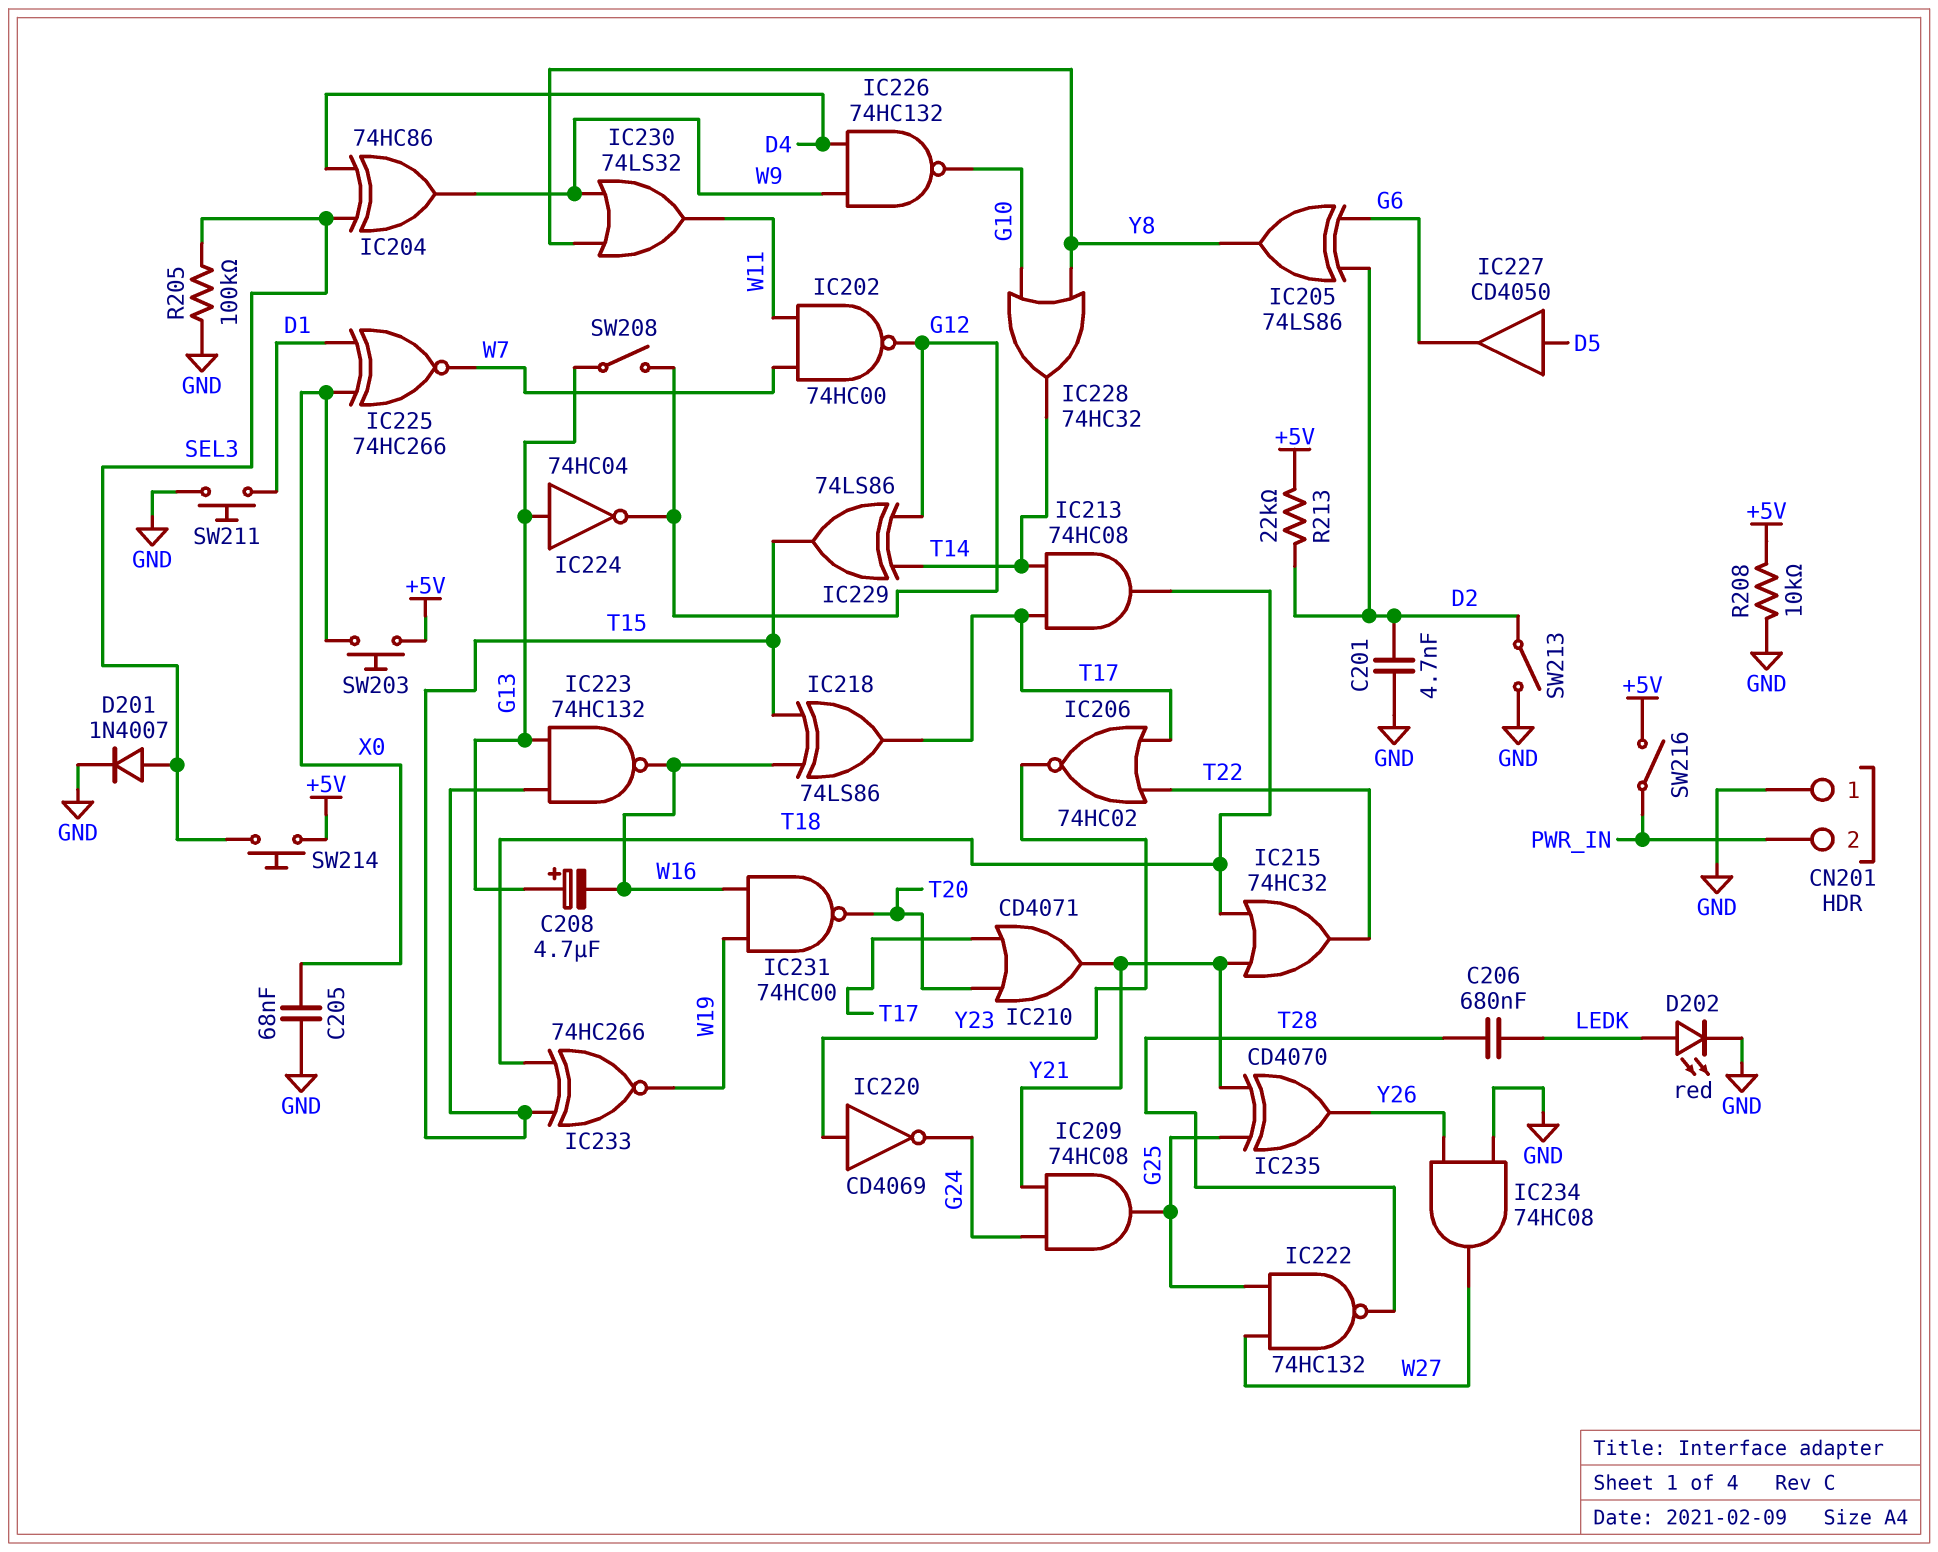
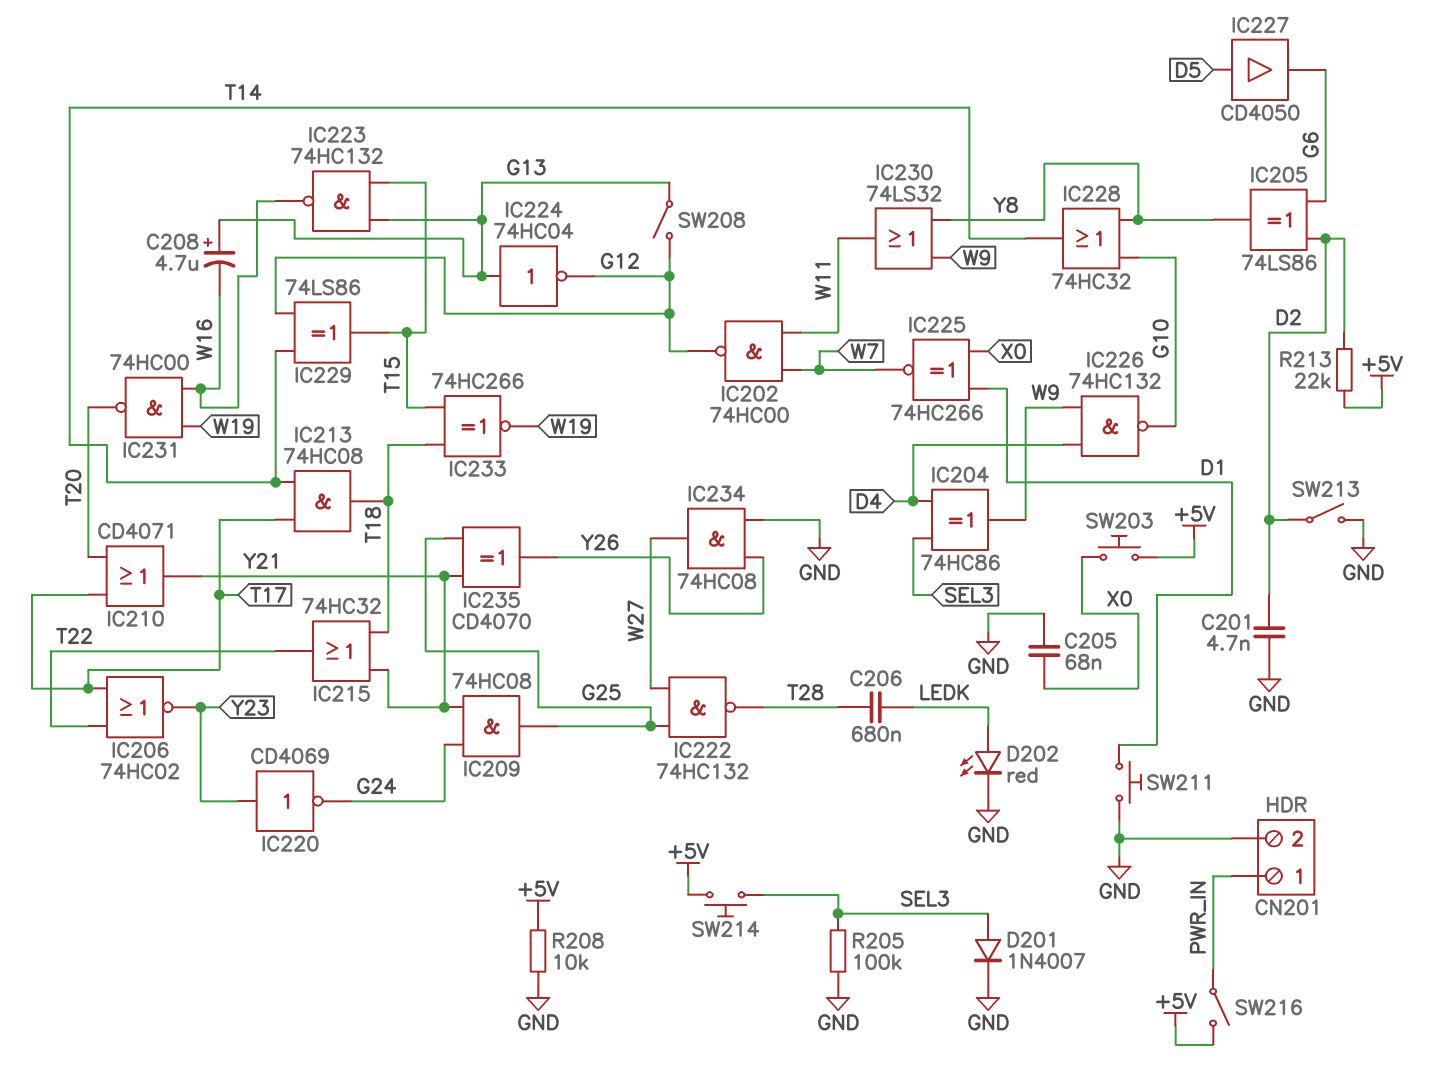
CN201 pin 1: GND -> PWR_IN
CN201 pin 2: PWR_IN -> GND
IC218: XOR 74LS86 (in T15, in W16, out T17) -> none

